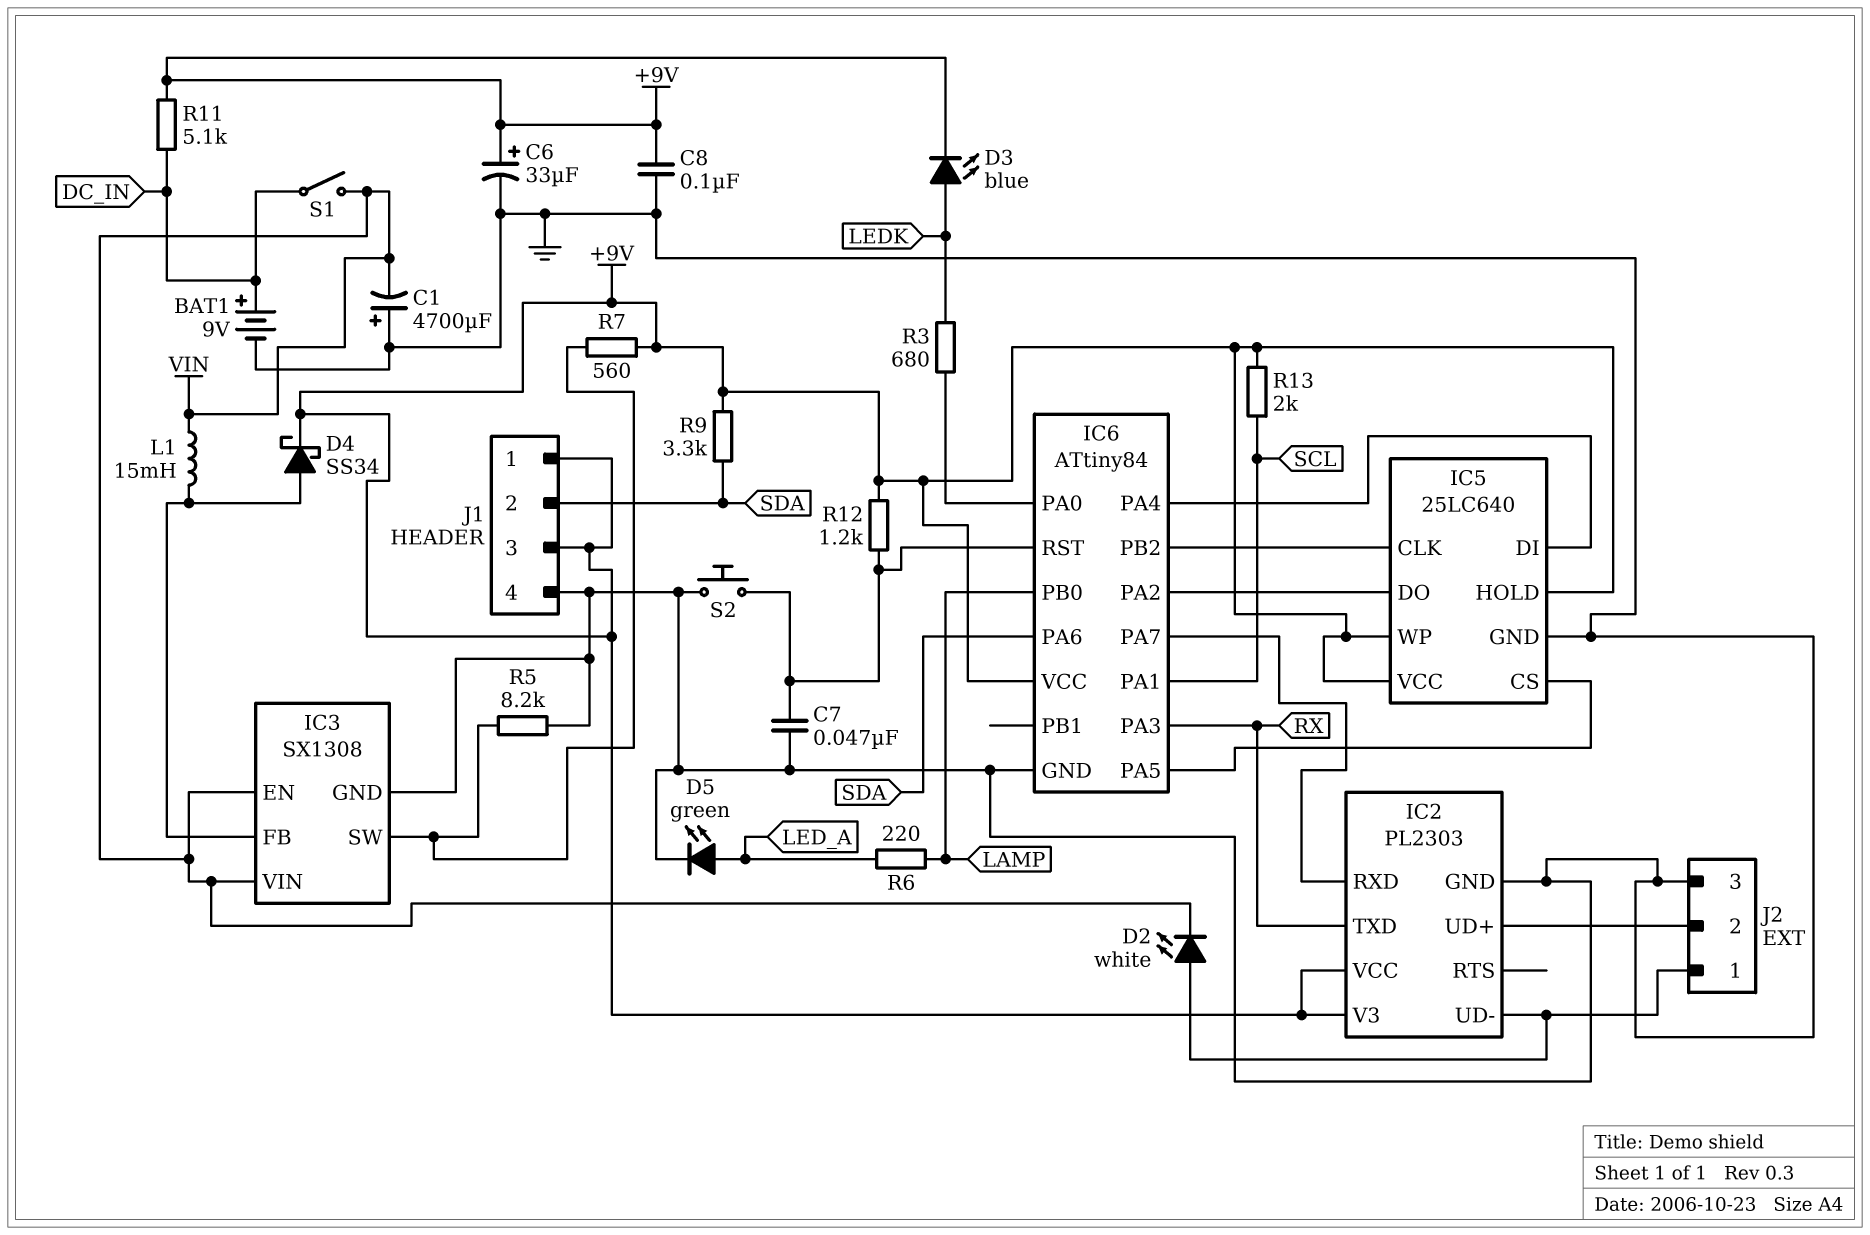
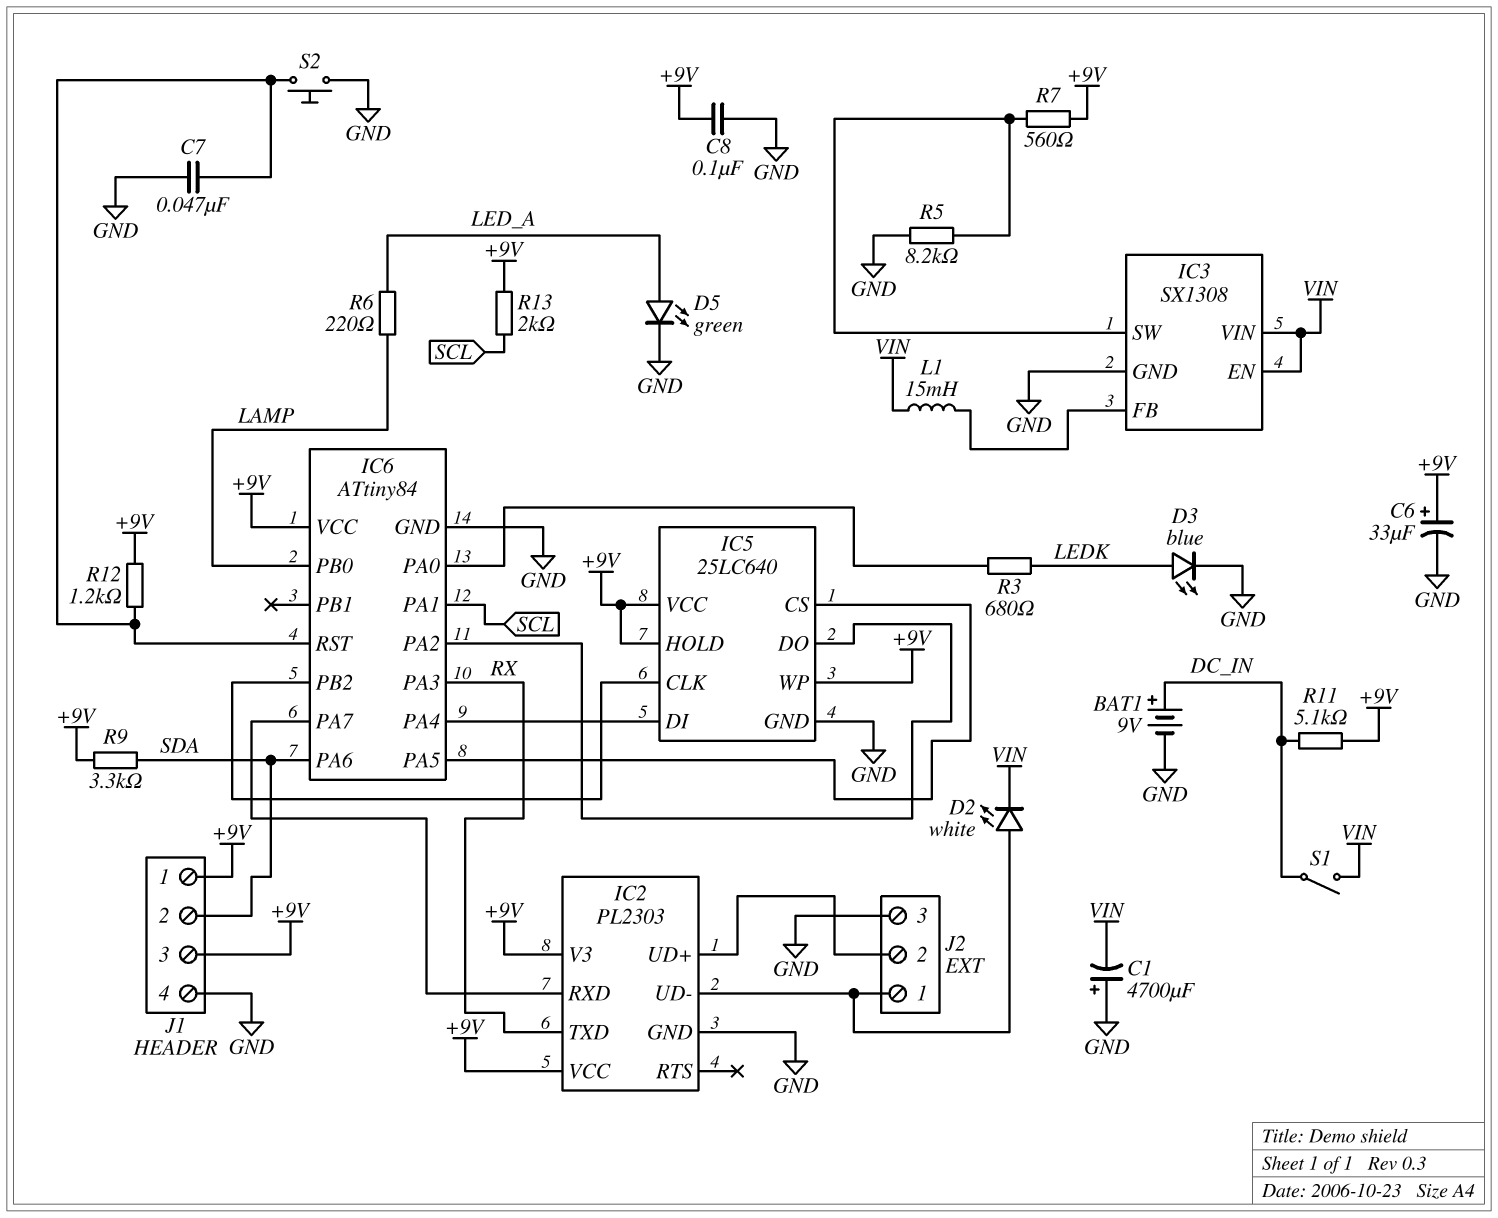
D3: LED blue (A LEDK, K +9V) -> LED blue (A LEDK, K GND)
D4: schottky SS34 (A IC3/FB, K +9V) -> none

